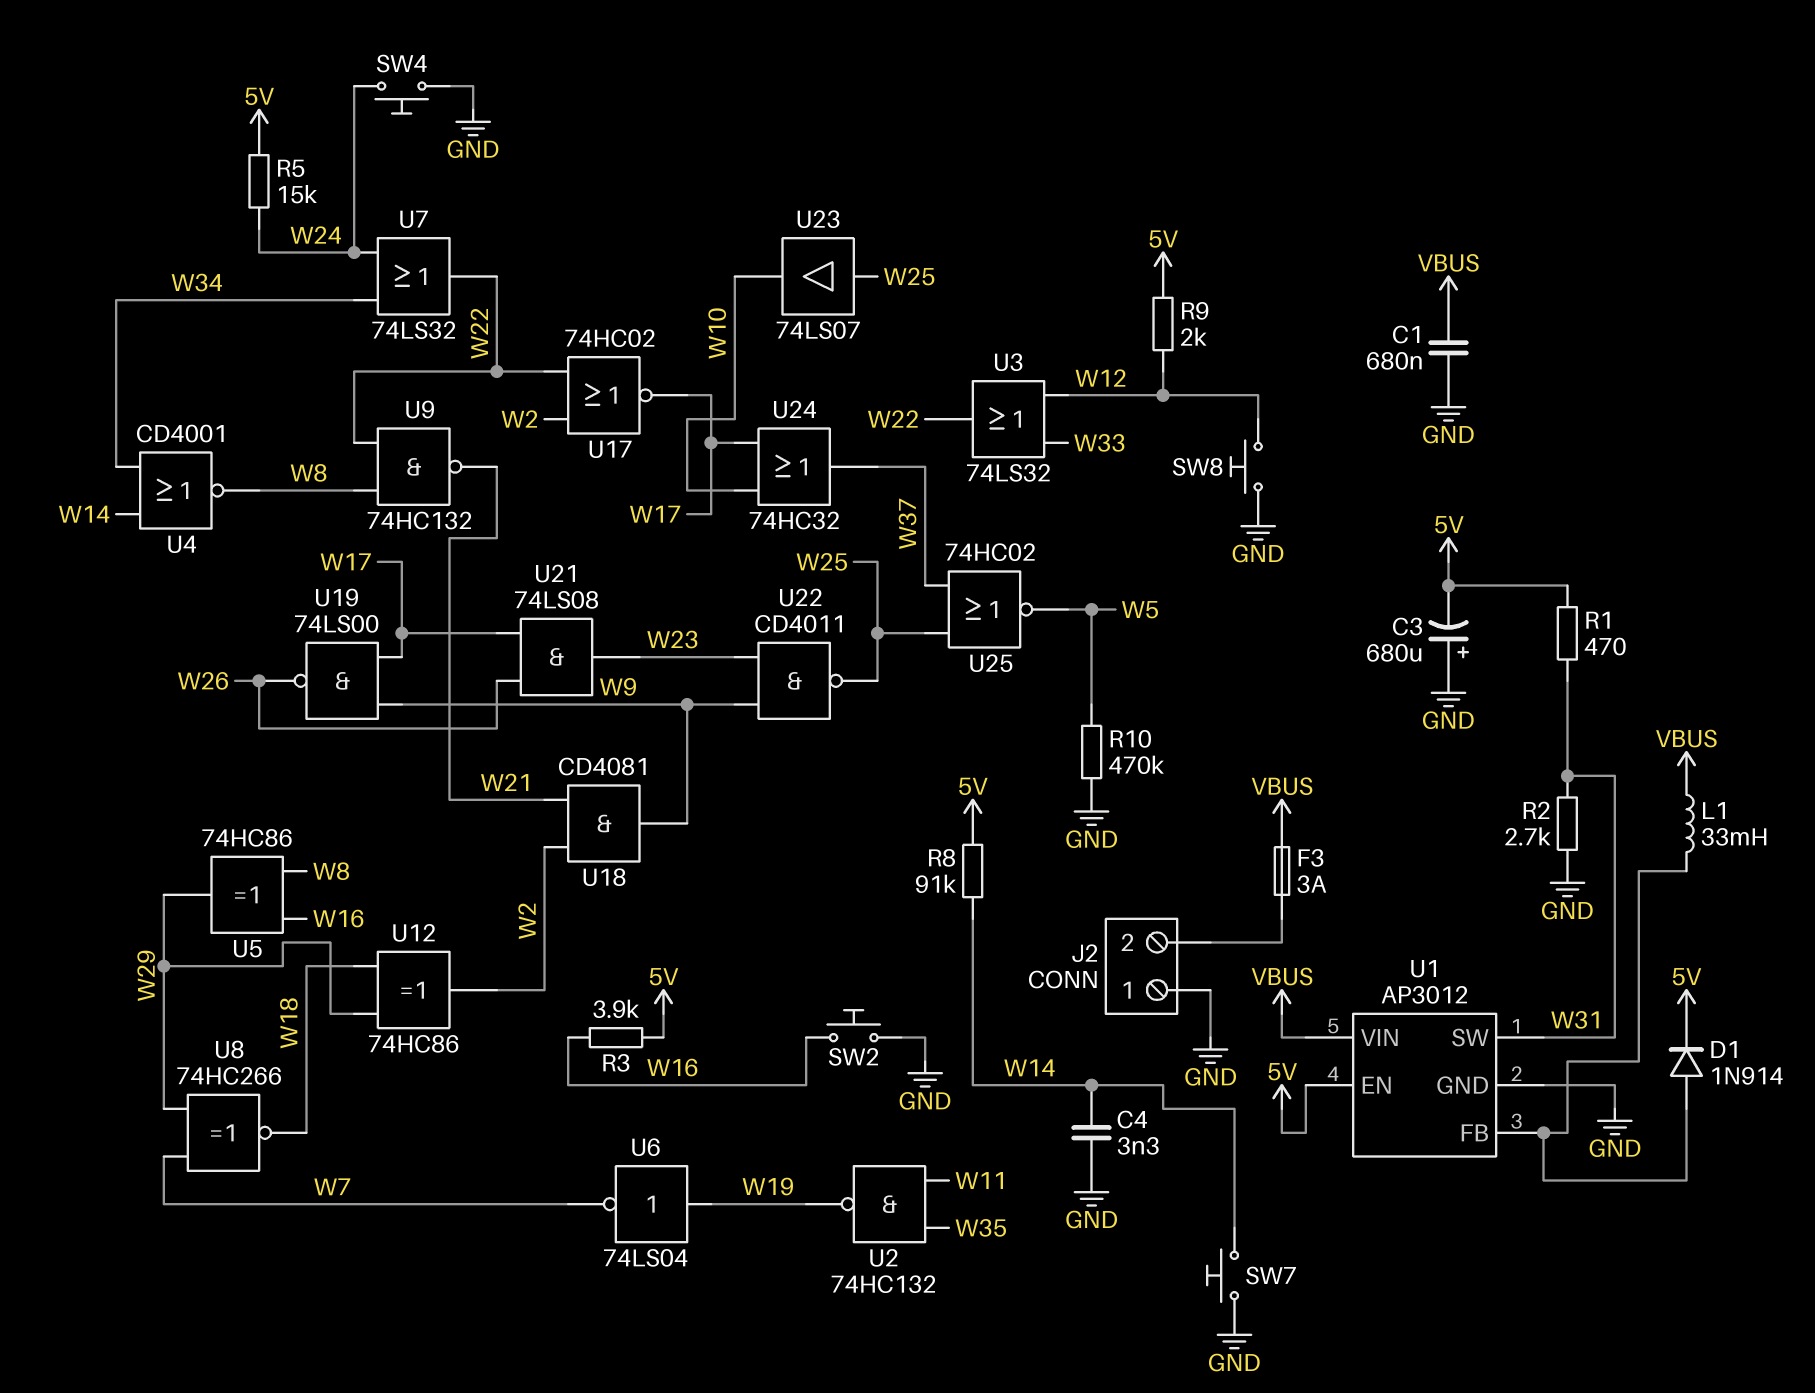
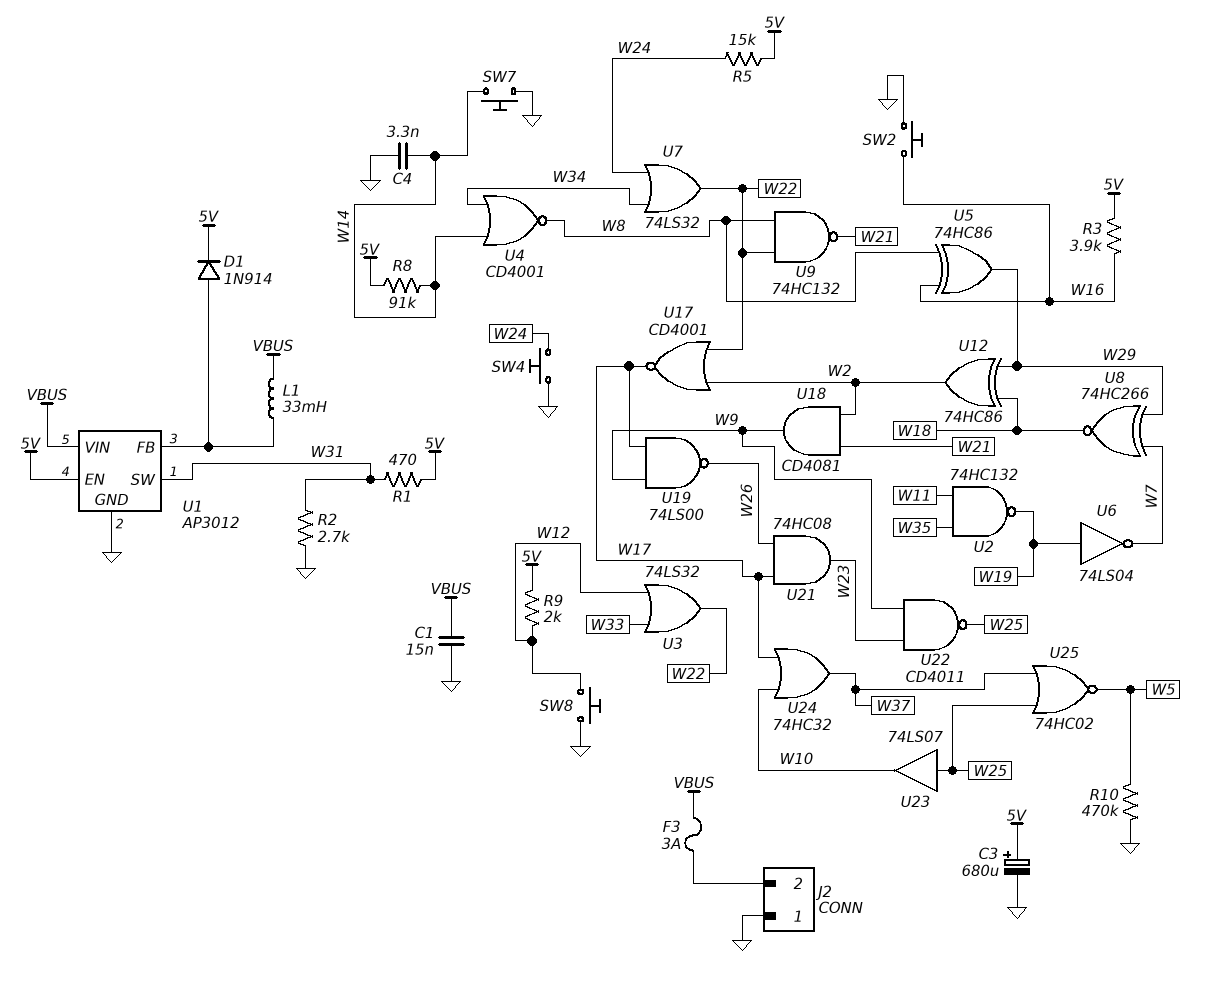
C1: 680nF (GND, VBUS) -> 15nF (GND, VBUS)
C3: 680uF (plus GND, minus 5V) -> 680uF (plus 5V, minus GND)
U17: NOR 74HC02 (in W2, in W22, out W17) -> NOR CD4001 (in W2, in W22, out W17)
U21: AND 74LS08 (in W17, in W26, out W23) -> AND 74HC08 (in W17, in W26, out W23)

